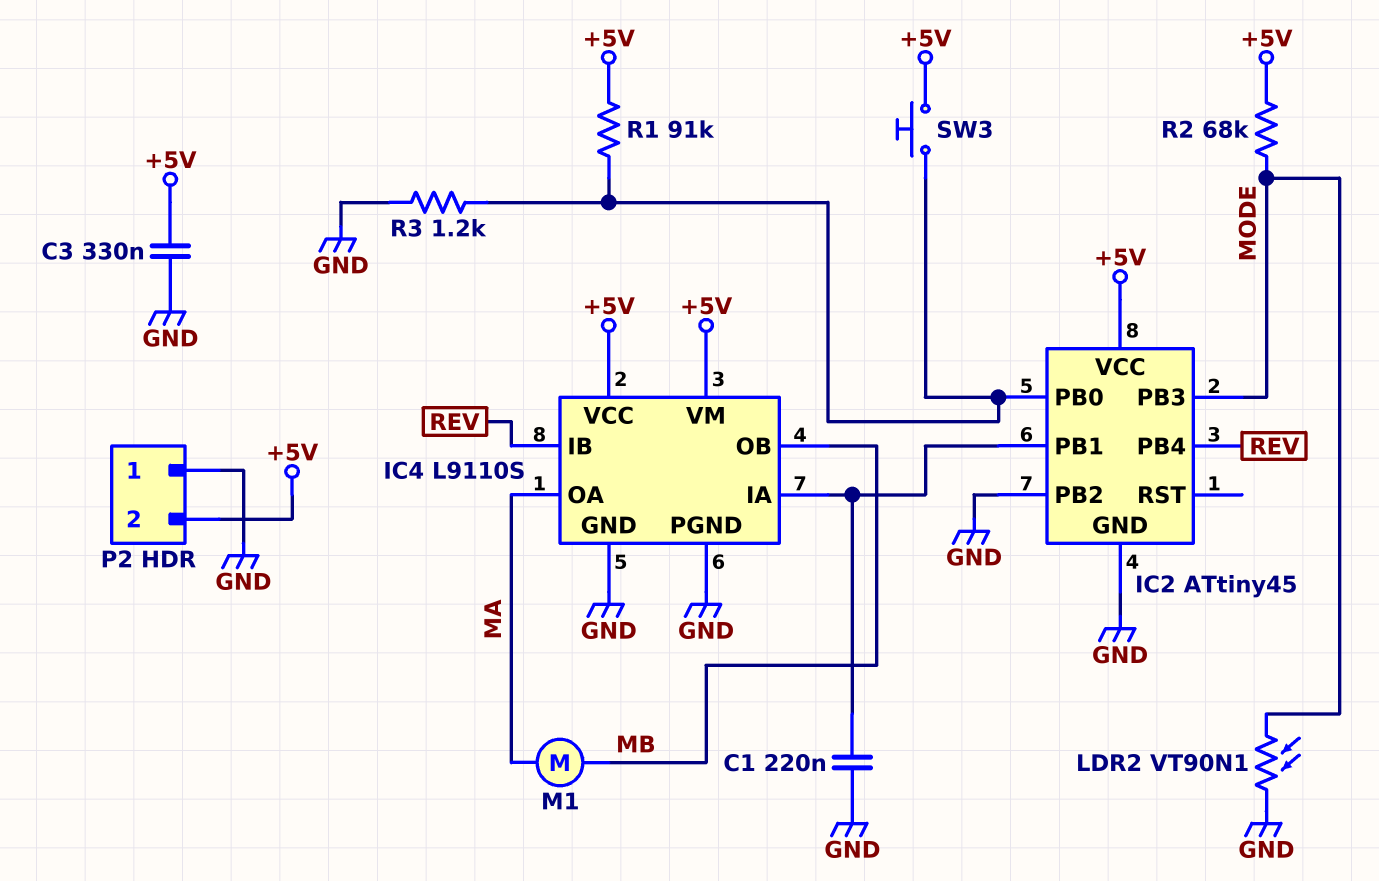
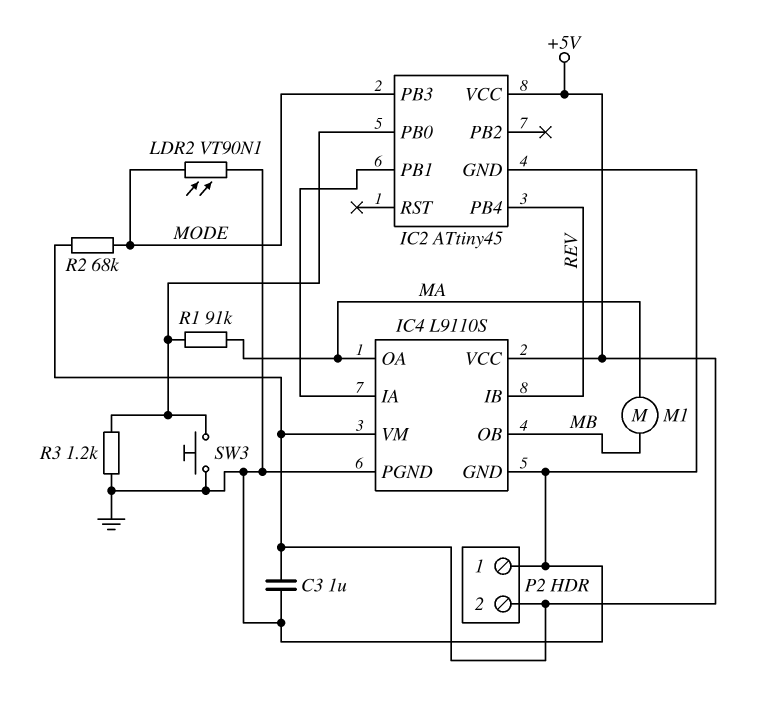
C1: 220nF (GND, IC2/PB1) -> none
C3: 330nF (+5V, GND) -> 1uF (+5V, GND)
IC2 pin PB2: GND -> none
R1: 91k (+5V, IC2/PB0) -> 91k (IC2/PB0, MA)
SW3: button (+5V, IC2/PB0) -> button (GND, IC2/PB0)

